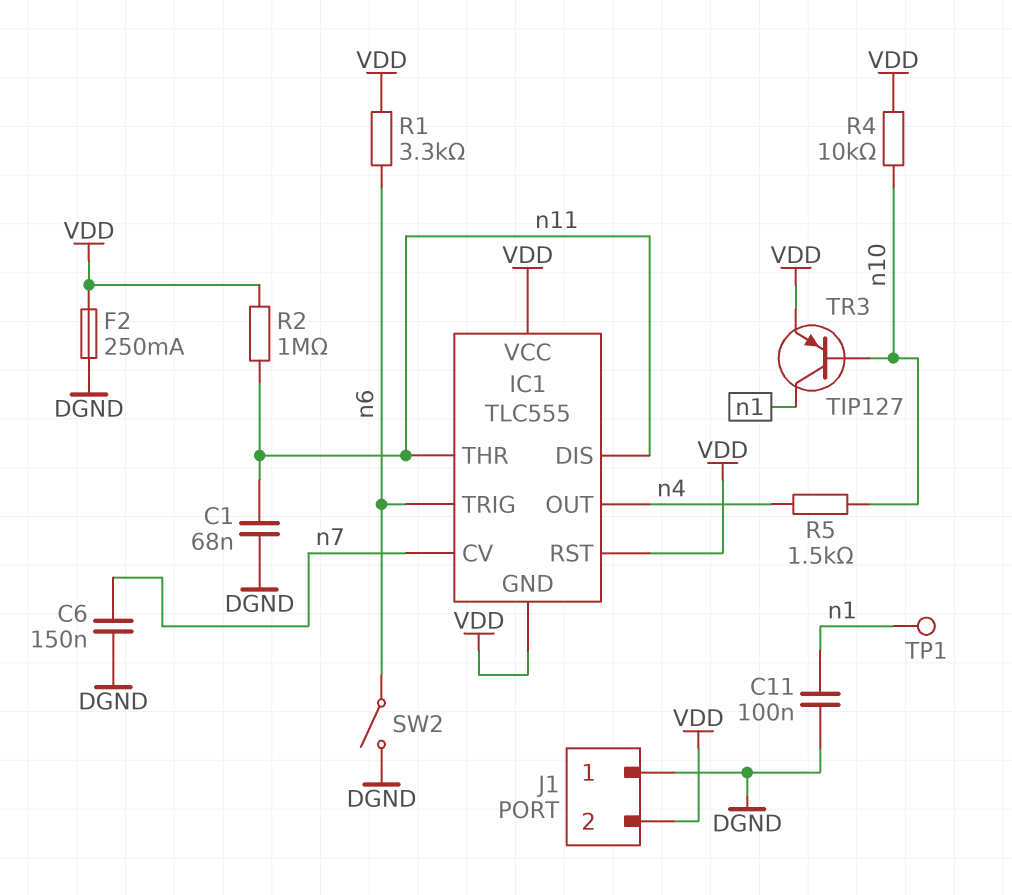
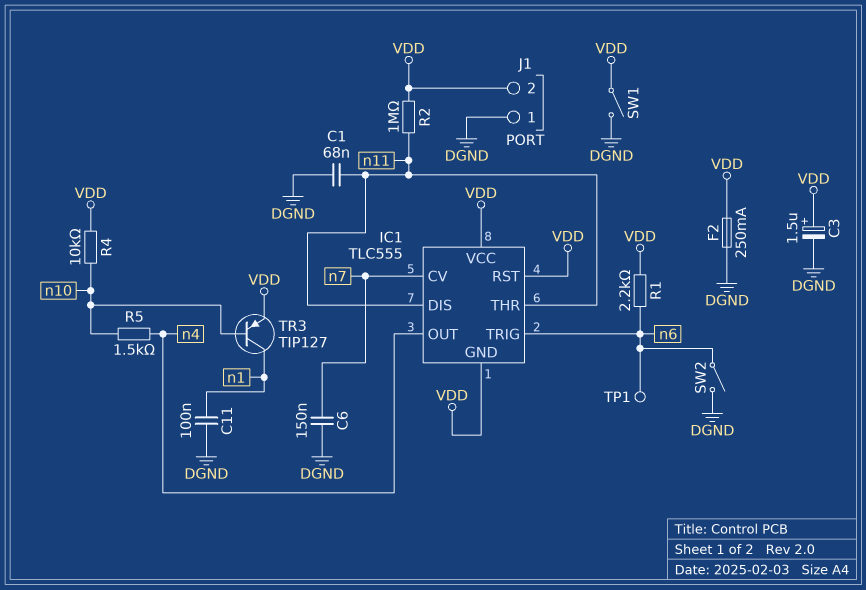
C3: none -> 1.5uF (plus VDD, minus DGND)
R1: 3.3k (VDD, n6) -> 2.2k (VDD, n6)
SW1: none -> switch (DGND, VDD)
TP1: test point (n1) -> test point (n6)

